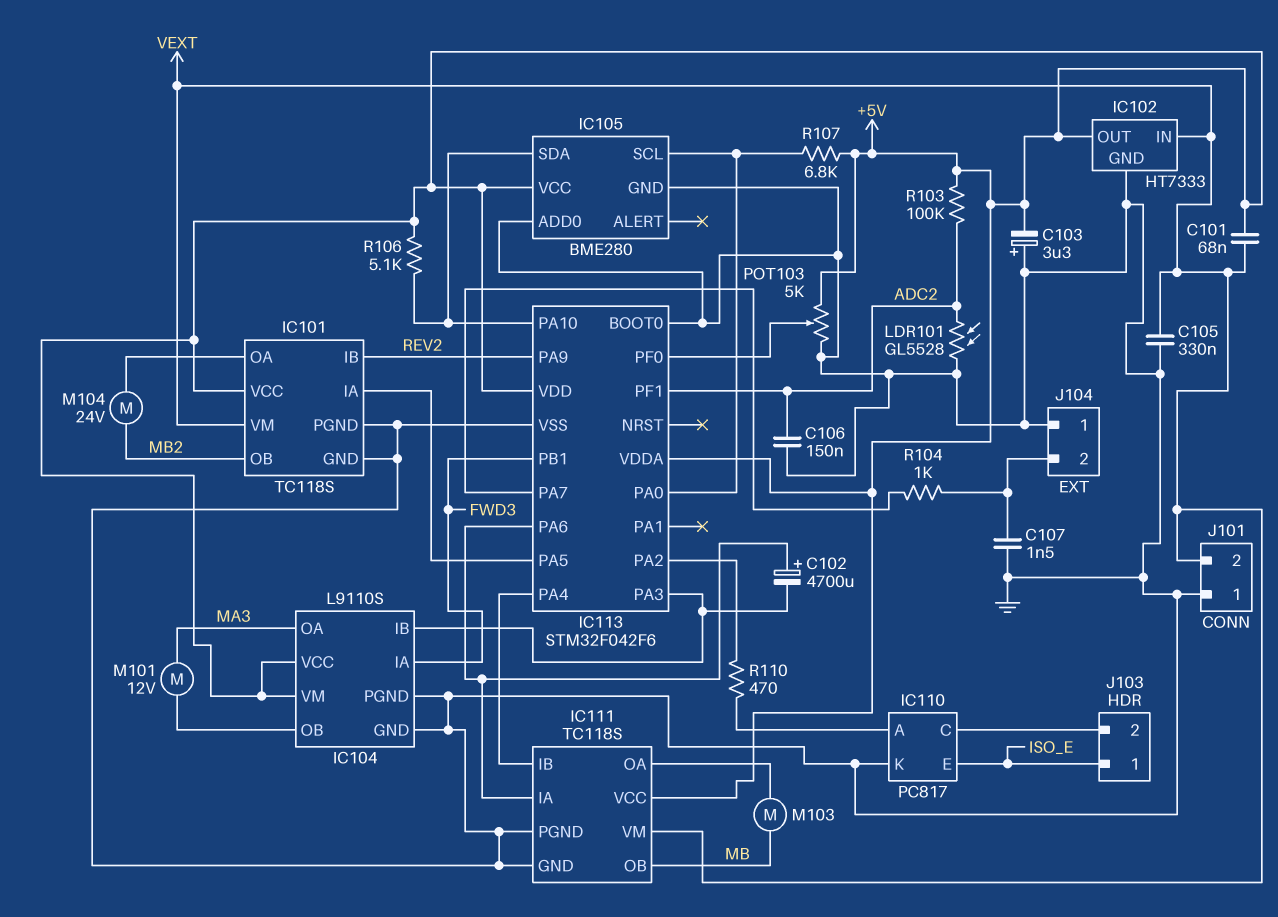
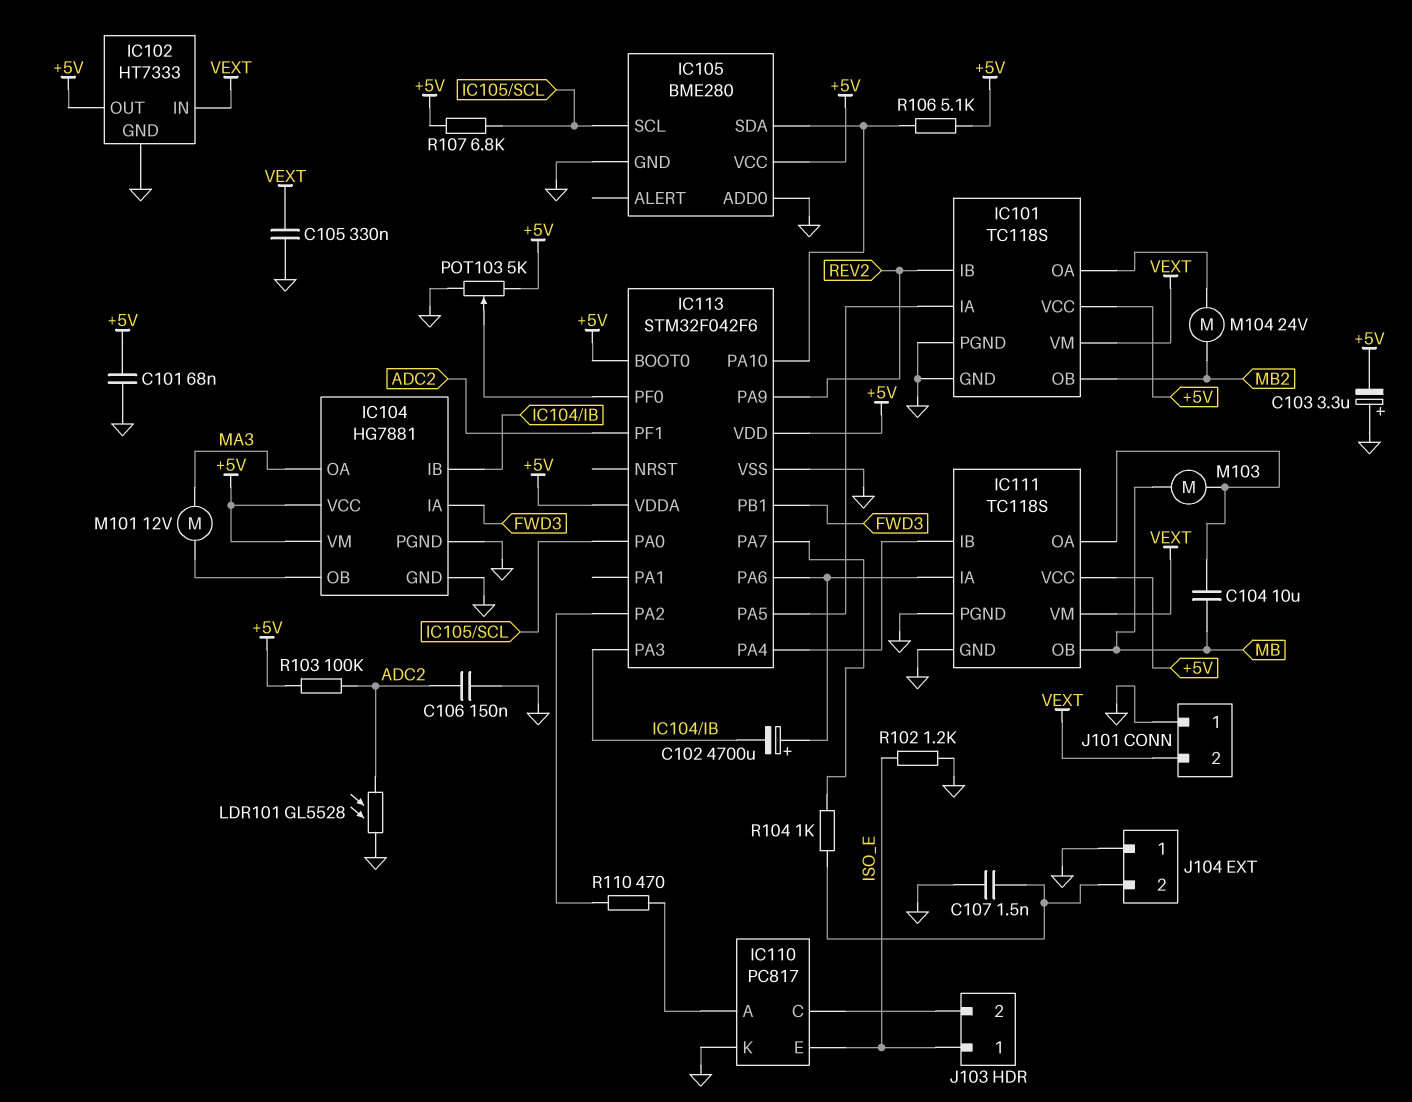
C101: 68nF (+5V, VEXT) -> 68nF (+5V, GND)
C104: none -> 10uF (IC111/OA, MB)
IC104: L9110S -> HG7881
IC113 pin BOOT0: GND -> +5V
R102: none -> 1.2k (GND, ISO_E)

